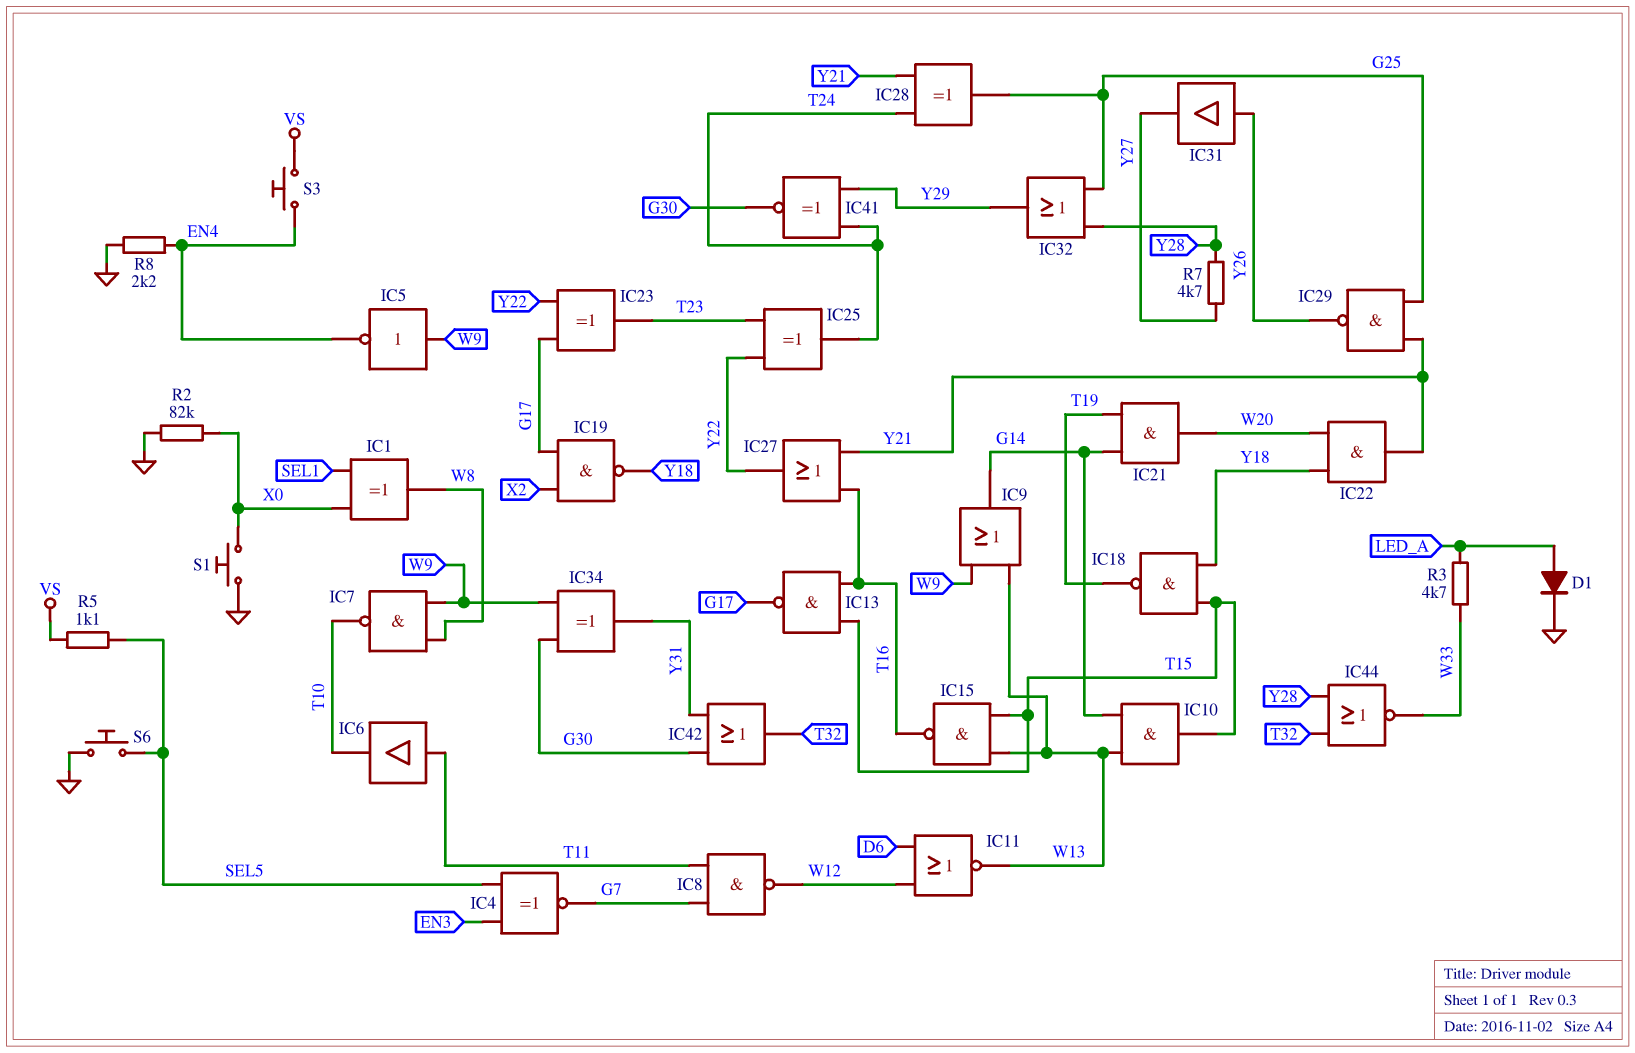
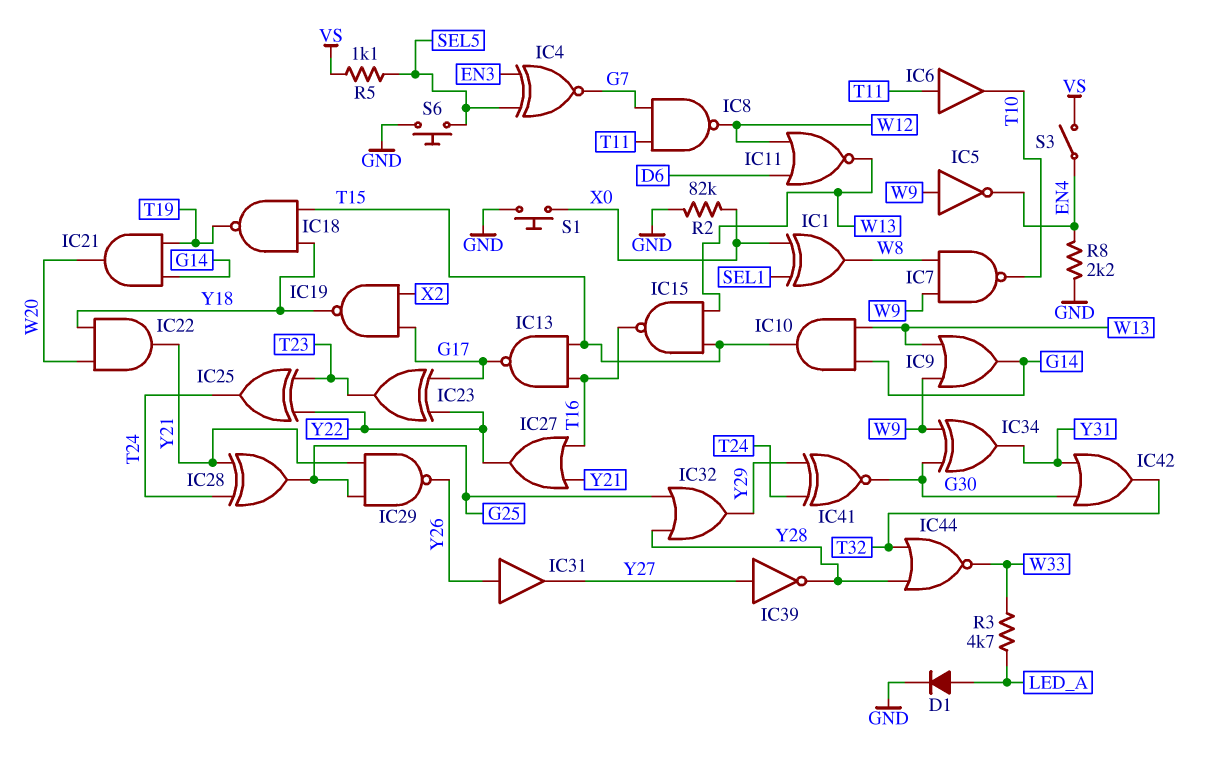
IC39: none -> NOT (in Y27, out Y28)
R7: 4.7k (Y27, Y28) -> none
S3: button (EN4, VS) -> switch (EN4, VS)

